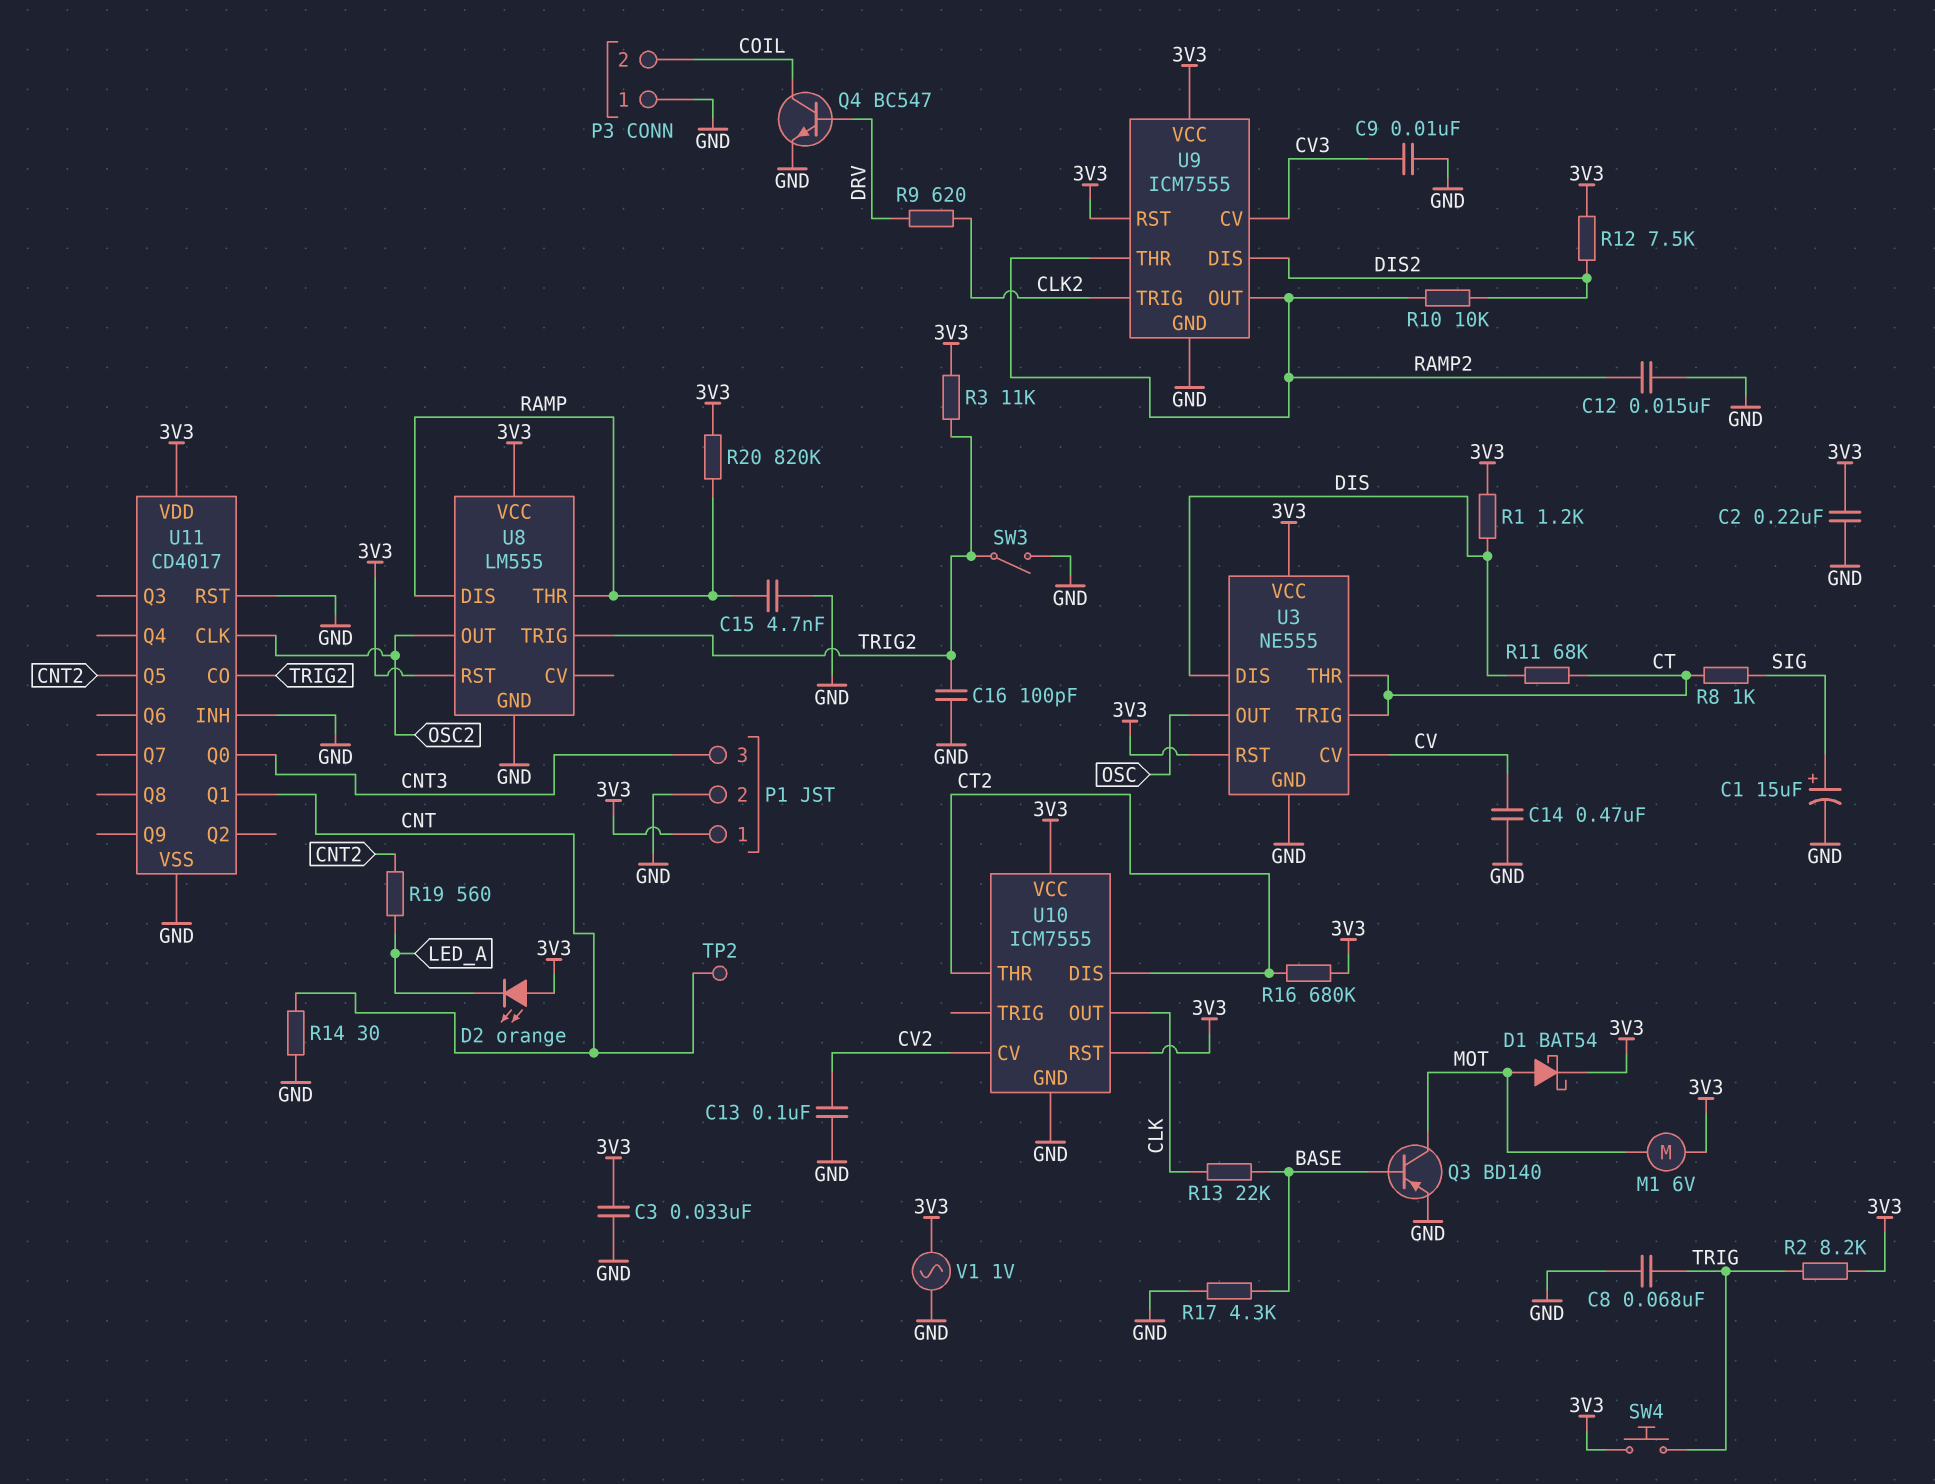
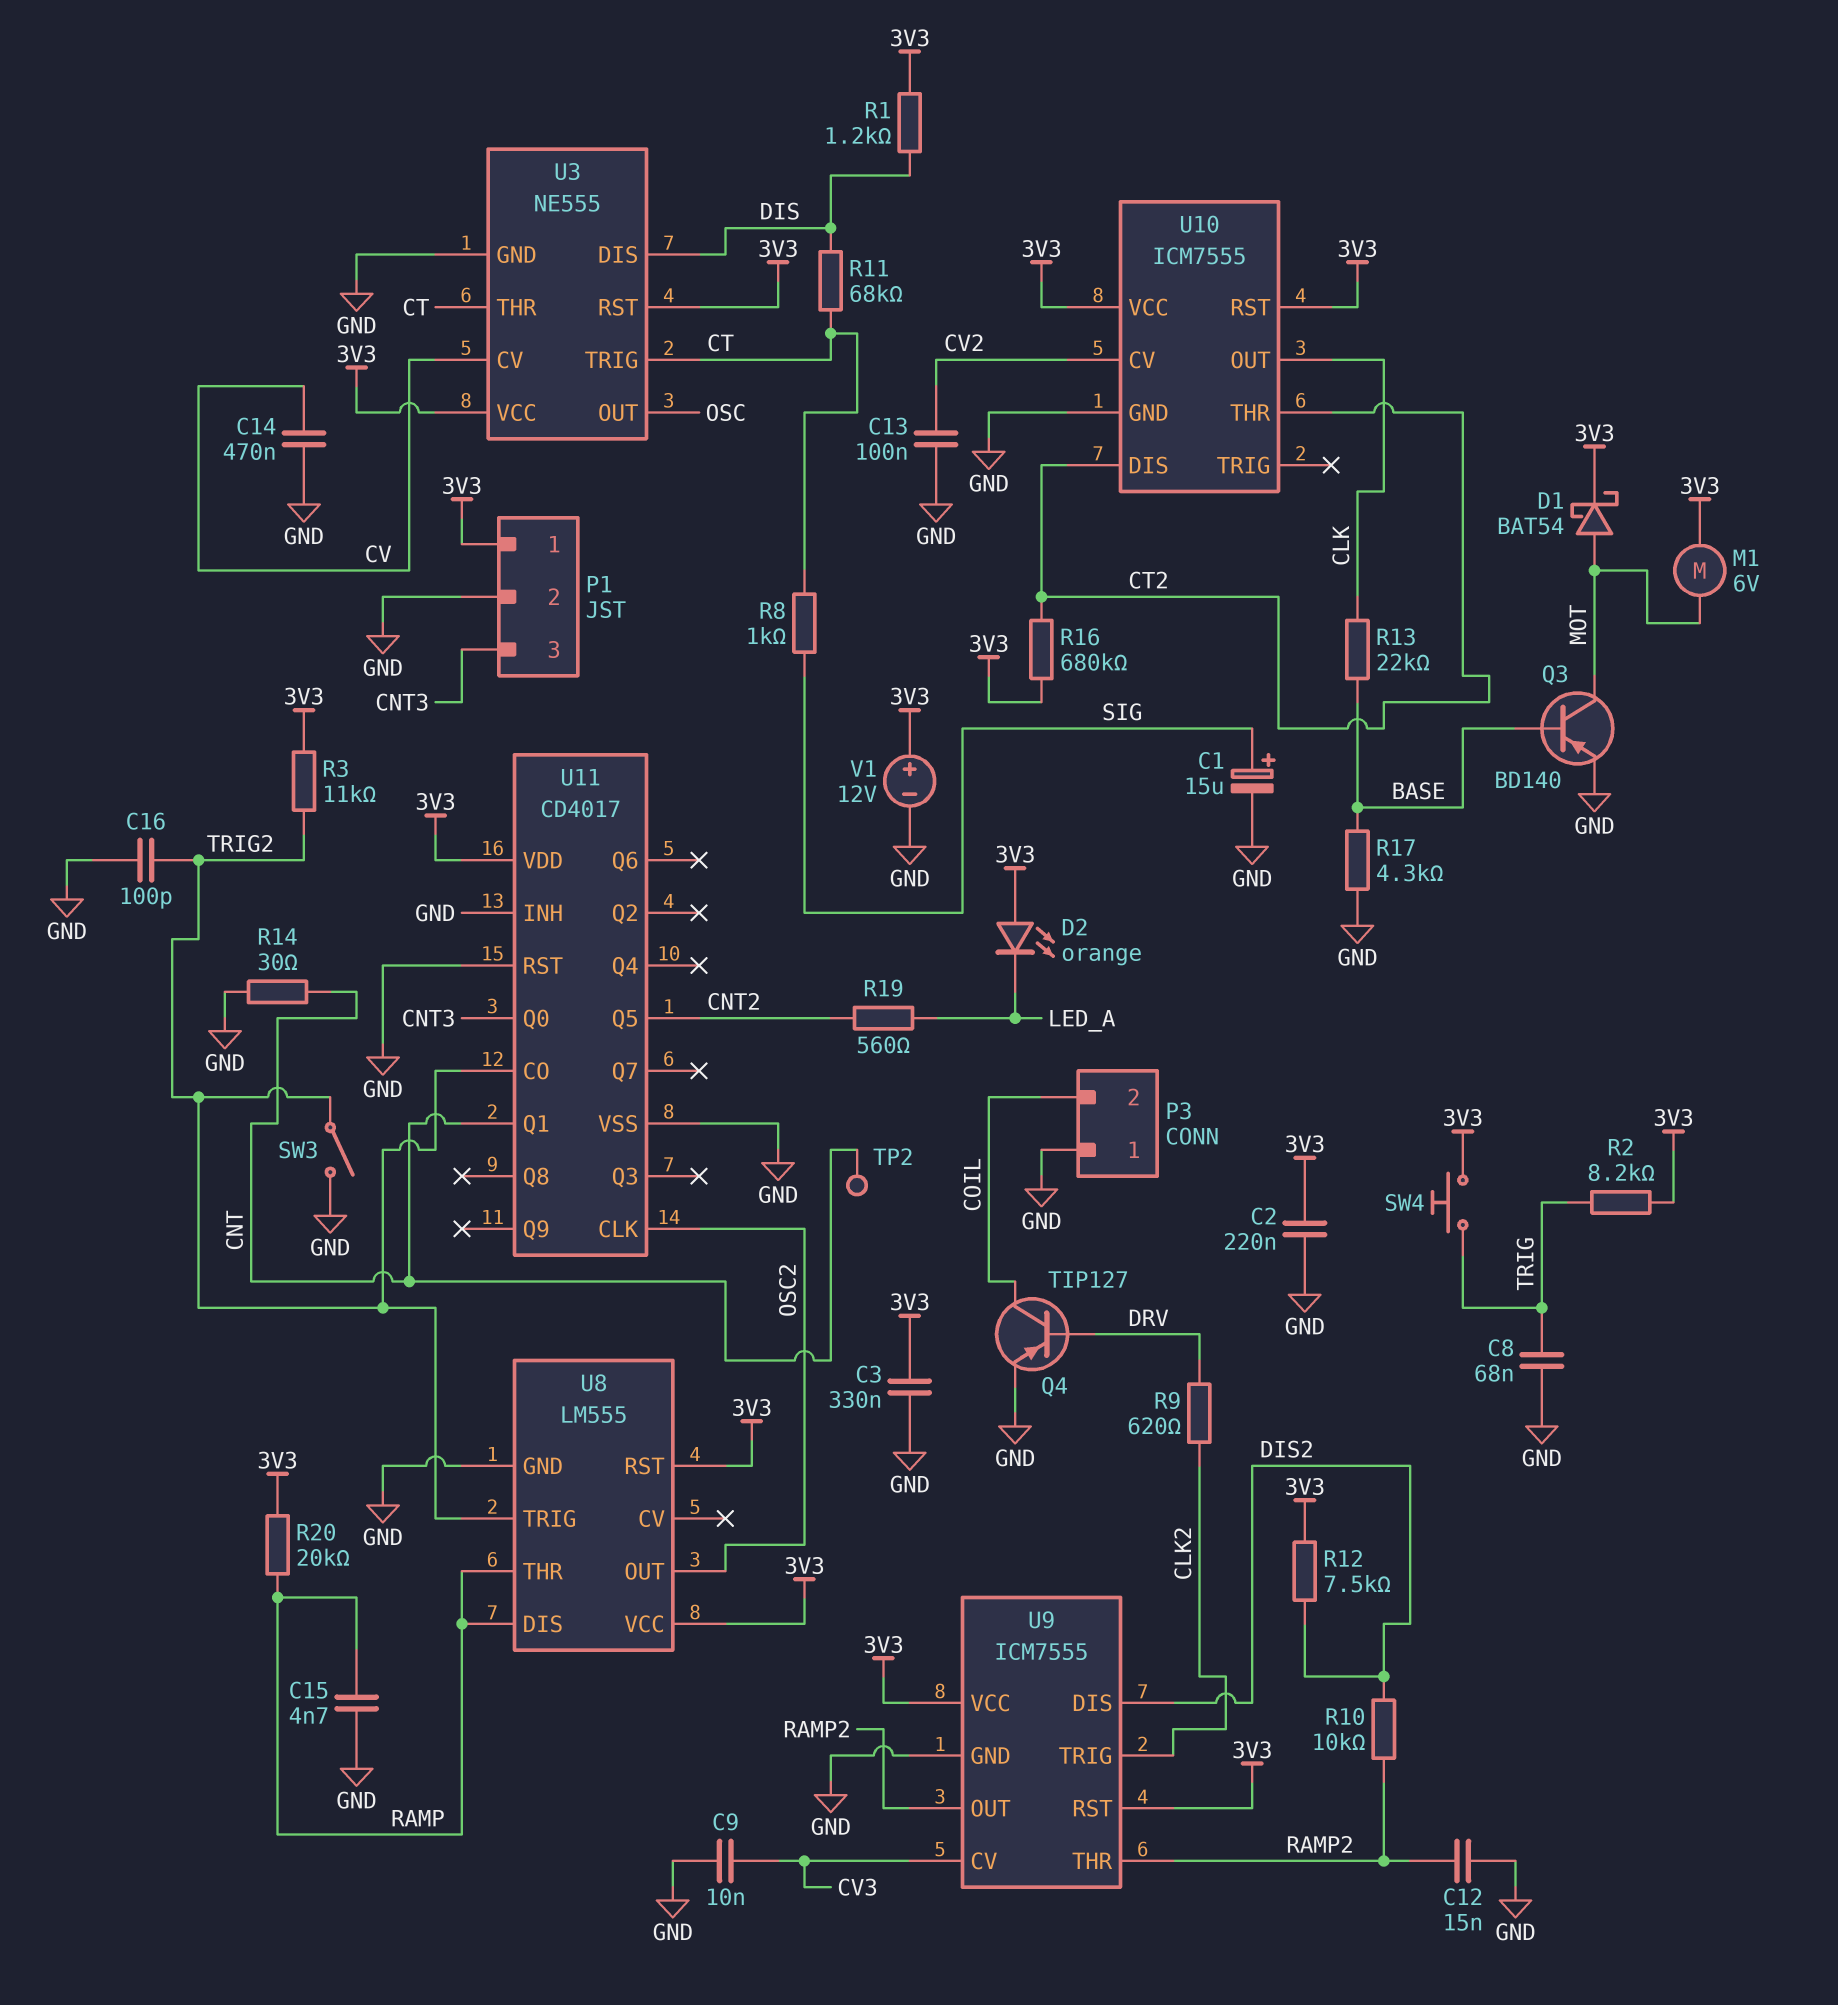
C3: 33nF (3V3, GND) -> 330nF (3V3, GND)
Q4: NPN BC547 (B DRV, C COIL, E GND) -> PNP TIP127 (B DRV, C COIL, E GND)
R20: 820k (3V3, RAMP) -> 20k (3V3, RAMP)
V1: AC 1V (3V3, GND) -> 12V (plus 3V3, minus GND)

